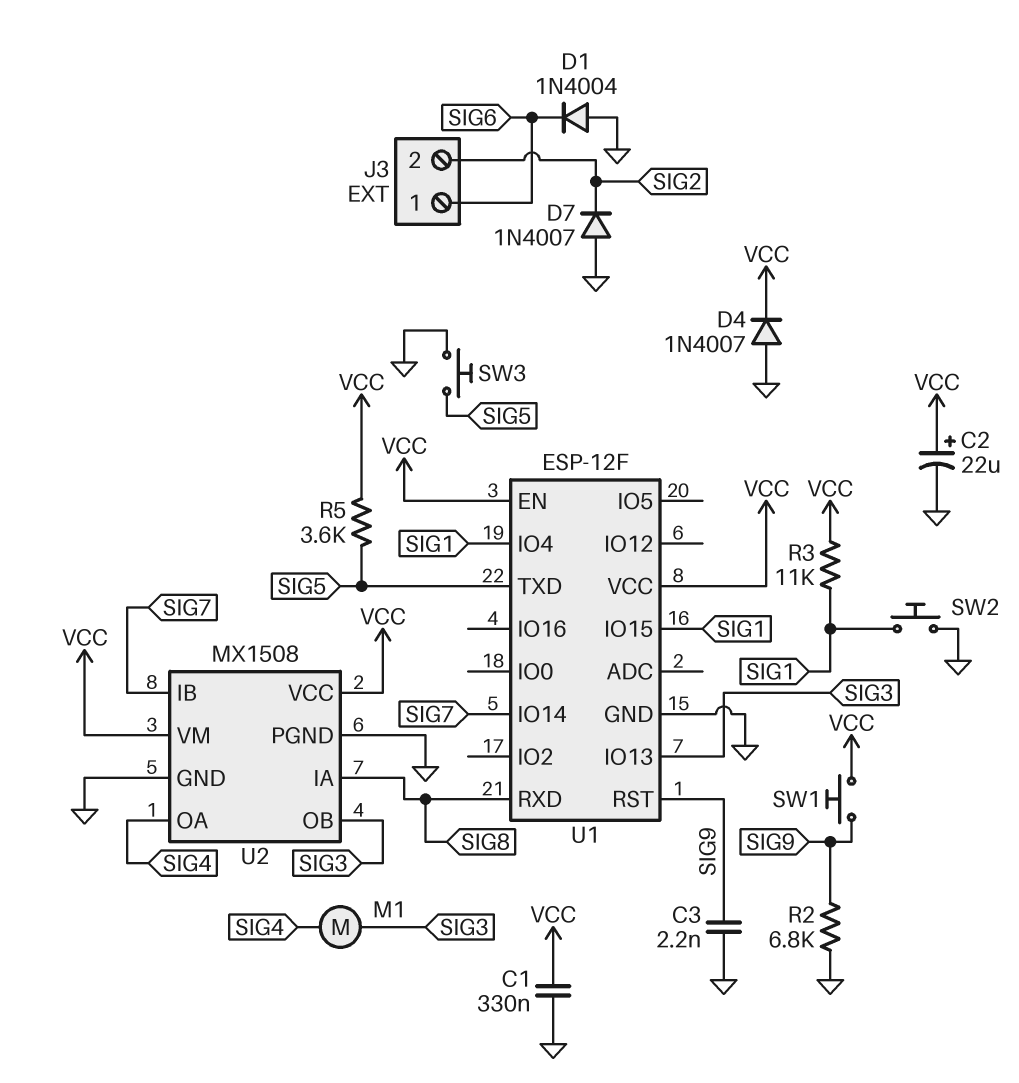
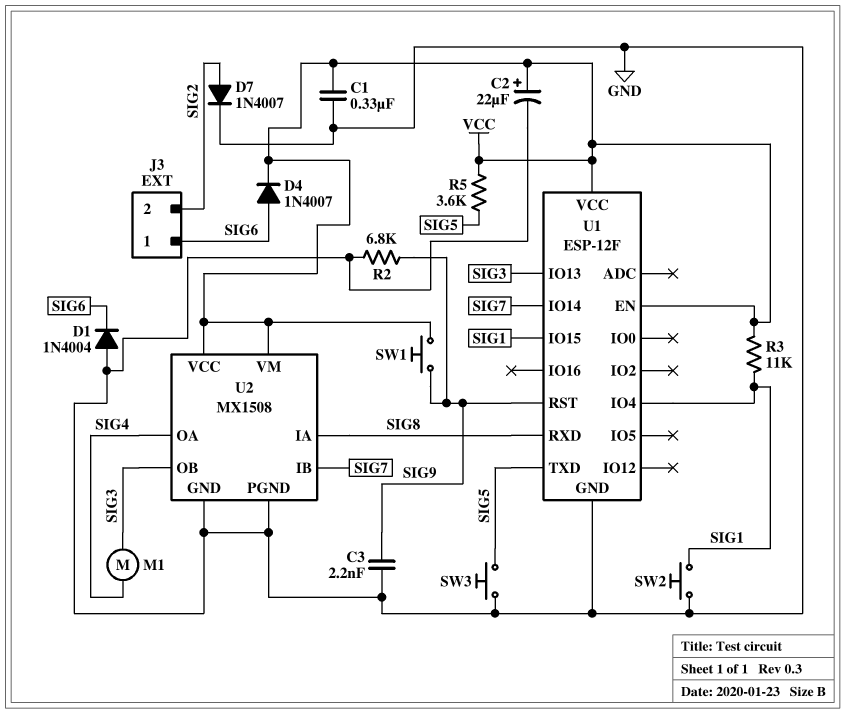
D4: diode 1N4007 (A GND, K VCC) -> diode 1N4007 (A SIG6, K VCC)
D7: diode 1N4007 (A GND, K SIG2) -> diode 1N4007 (A SIG2, K GND)

